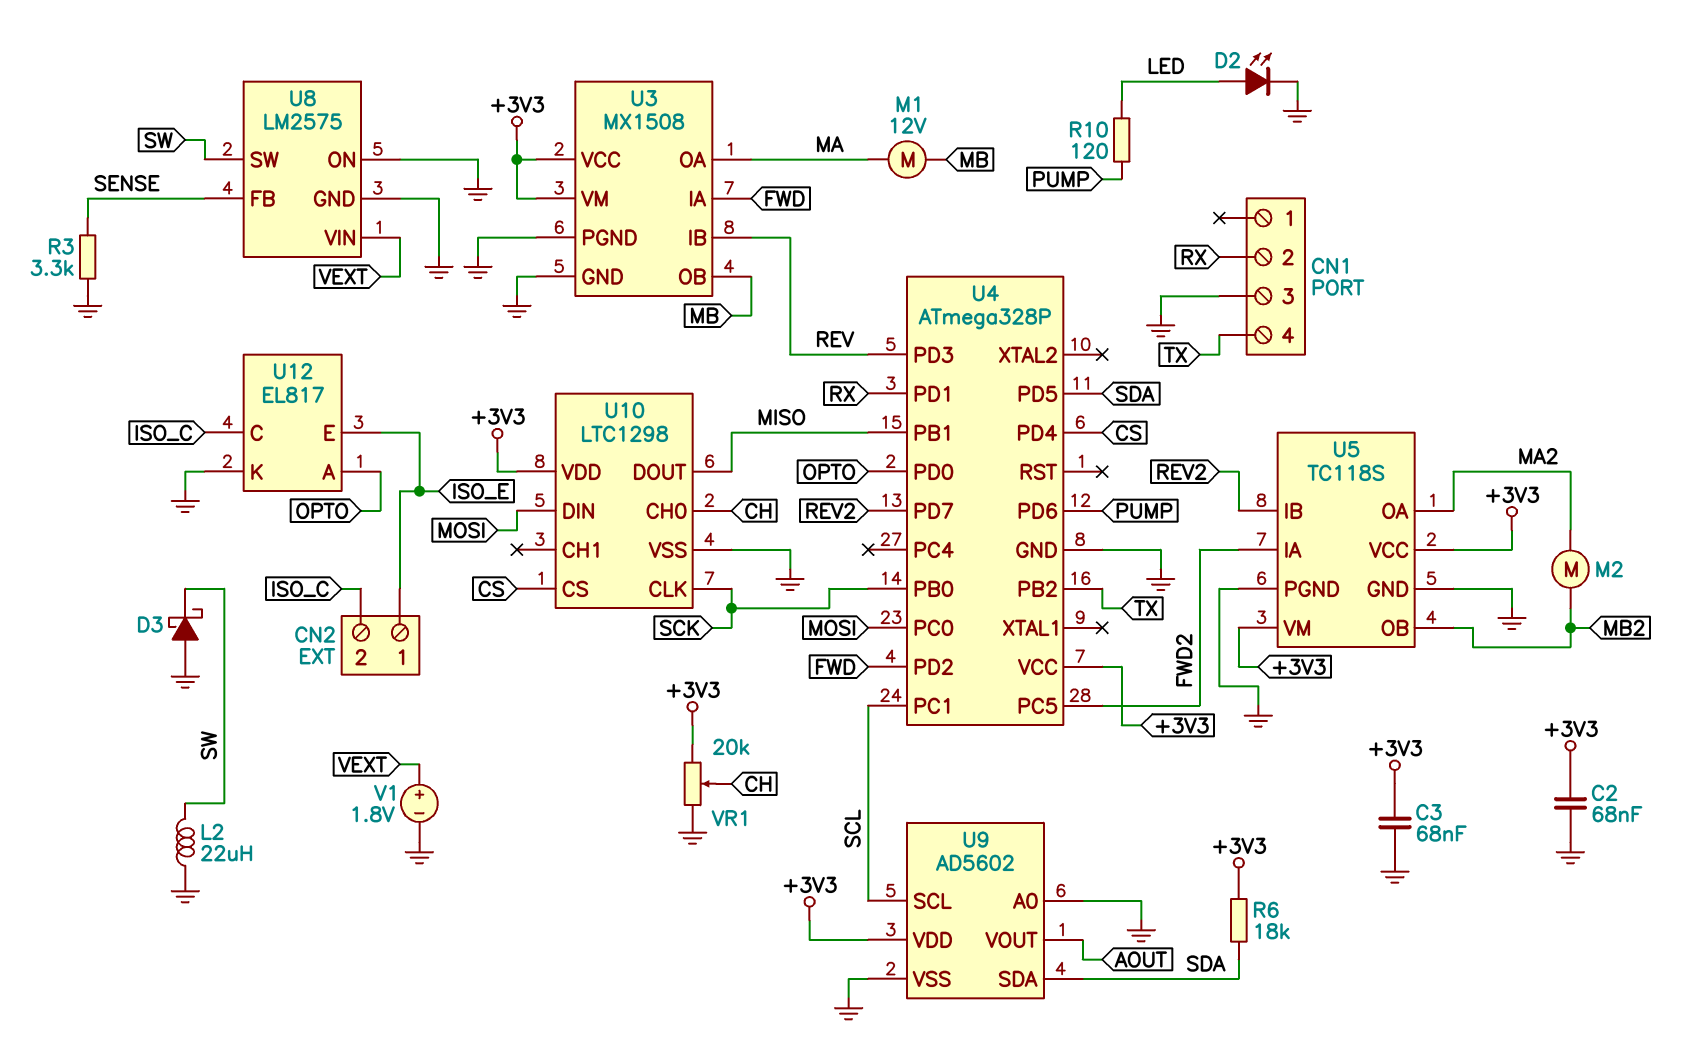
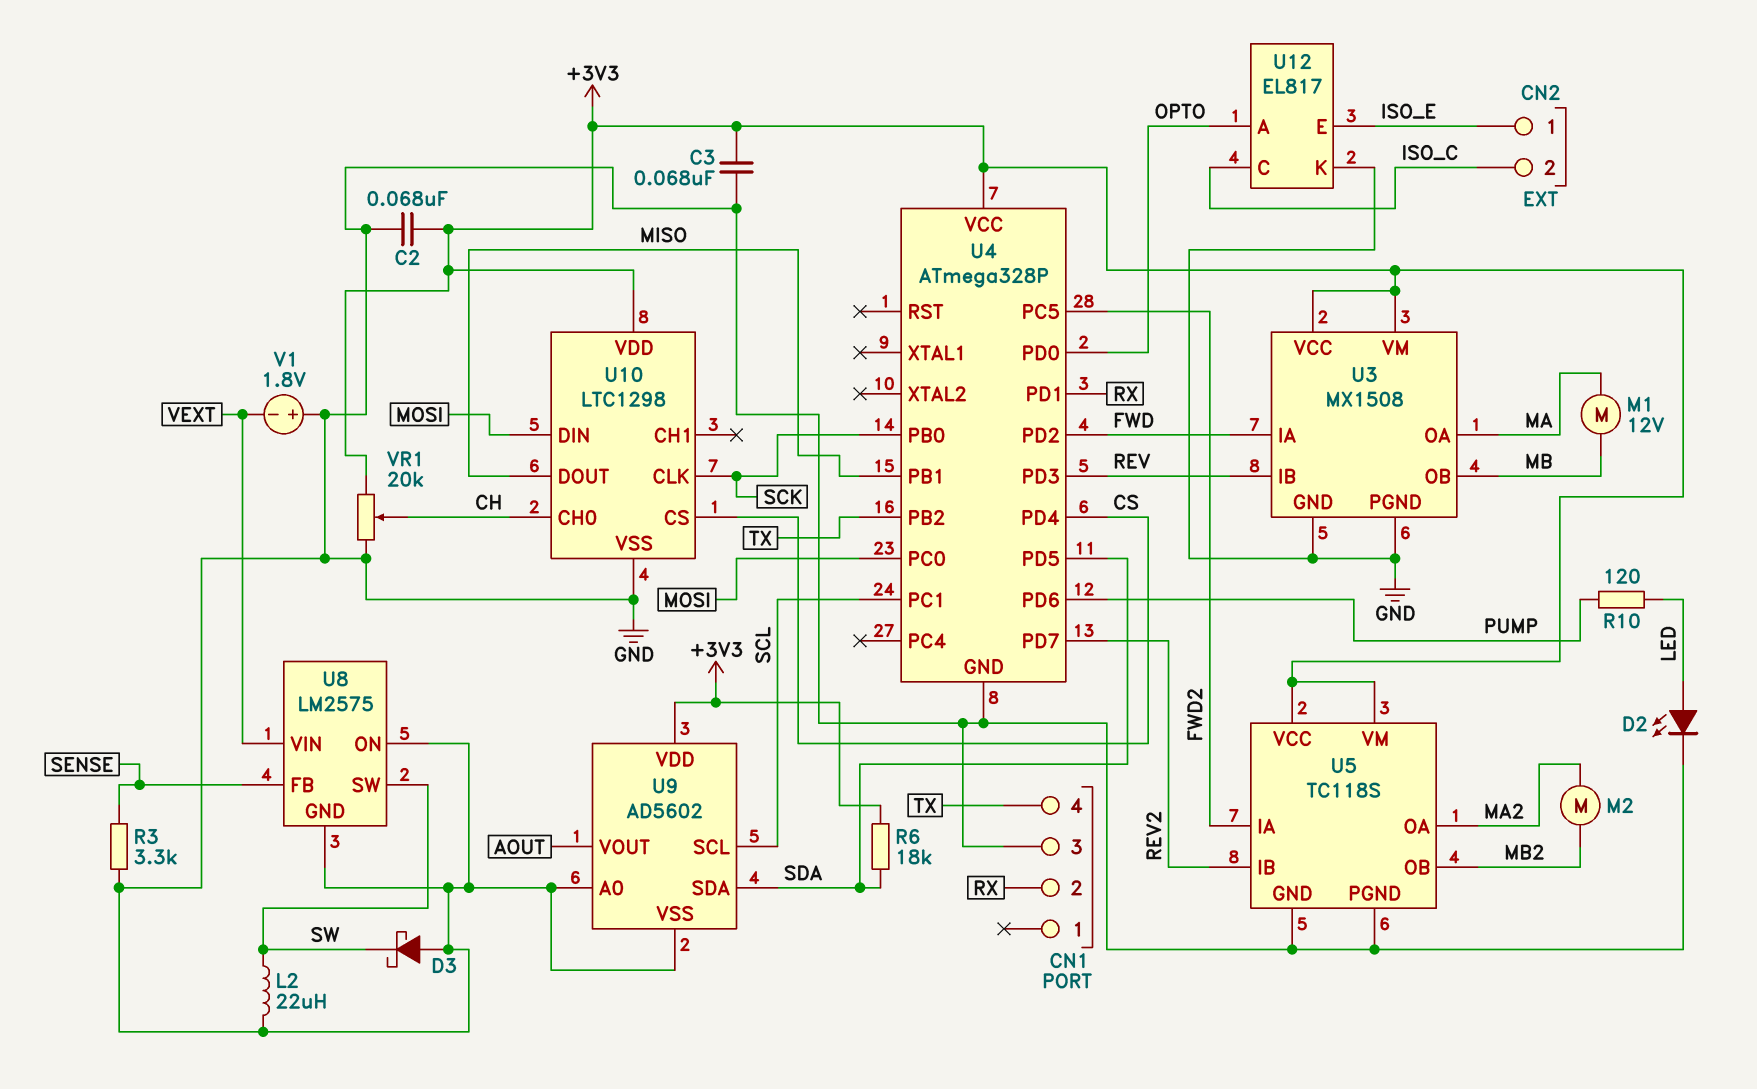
V1: 1.8V (plus VEXT, minus GND) -> 1.8V (plus GND, minus VEXT)

